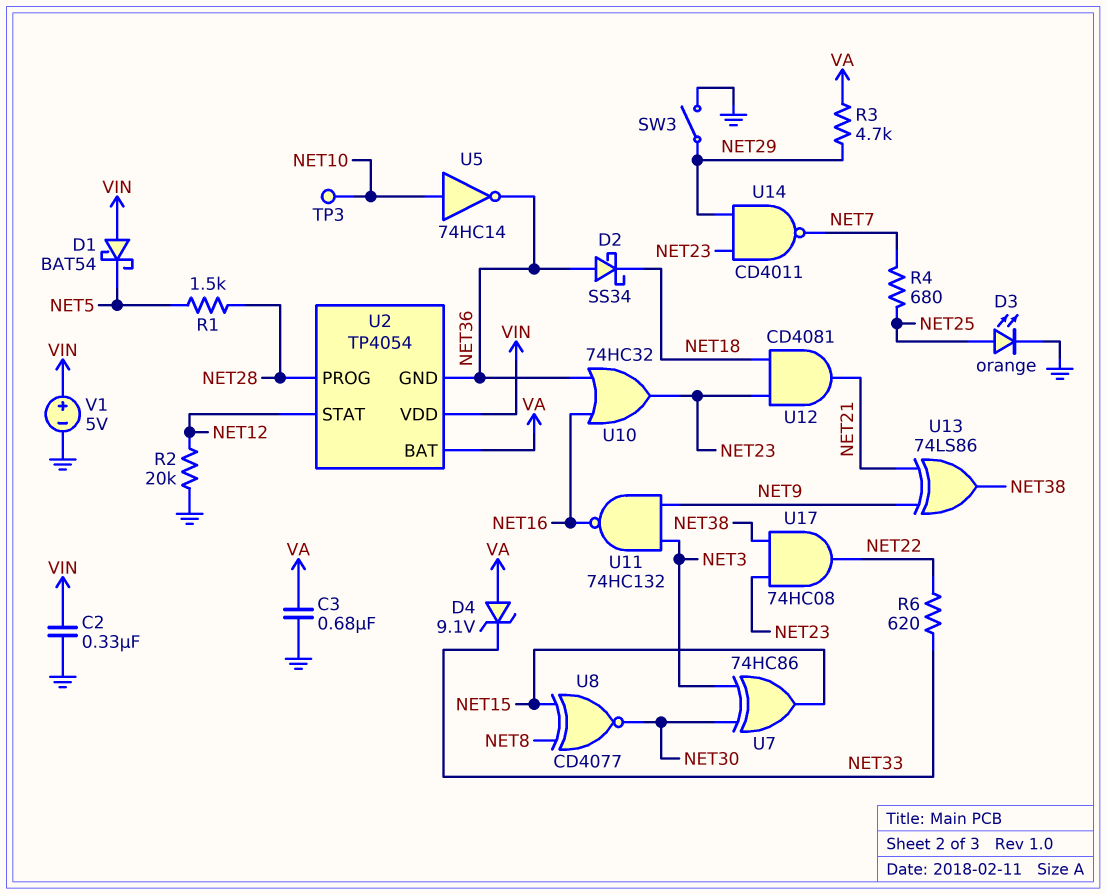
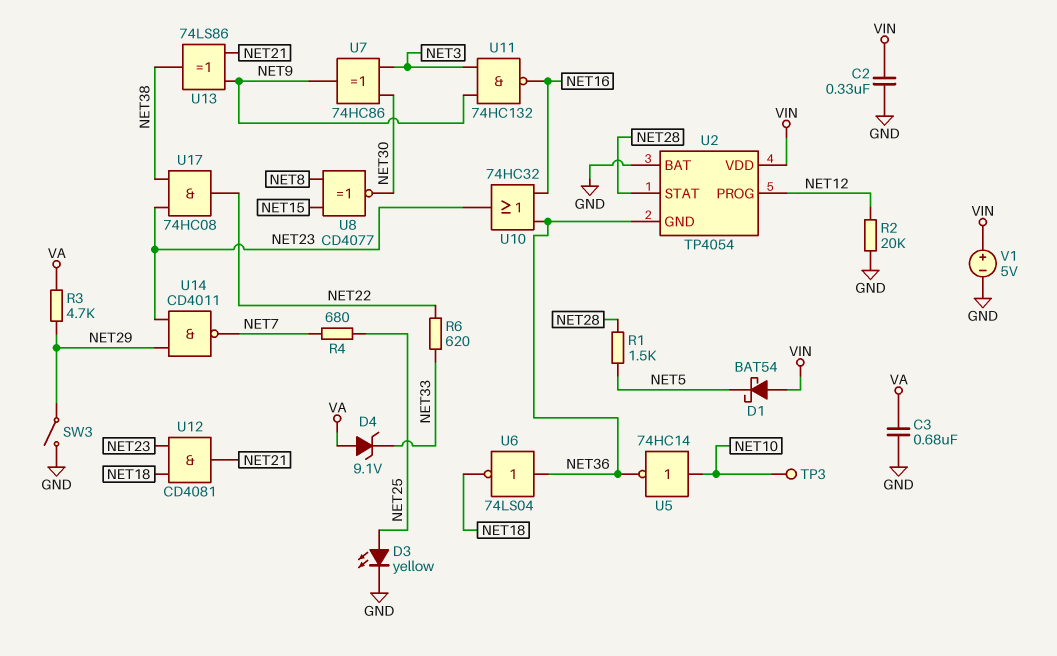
D2: schottky SS34 (A NET36, K NET18) -> none
D3: LED orange (A NET25, K GND) -> LED yellow (A NET25, K GND)
U2 pin BAT: VA -> GND
U2 pin PROG: NET28 -> NET12
U2 pin STAT: NET12 -> NET28
U6: none -> NOT 74LS04 (in NET36, out NET18)
U7: XOR 74HC86 (in NET3, in NET30, out NET15) -> XOR 74HC86 (in NET3, in NET30, out NET9)

